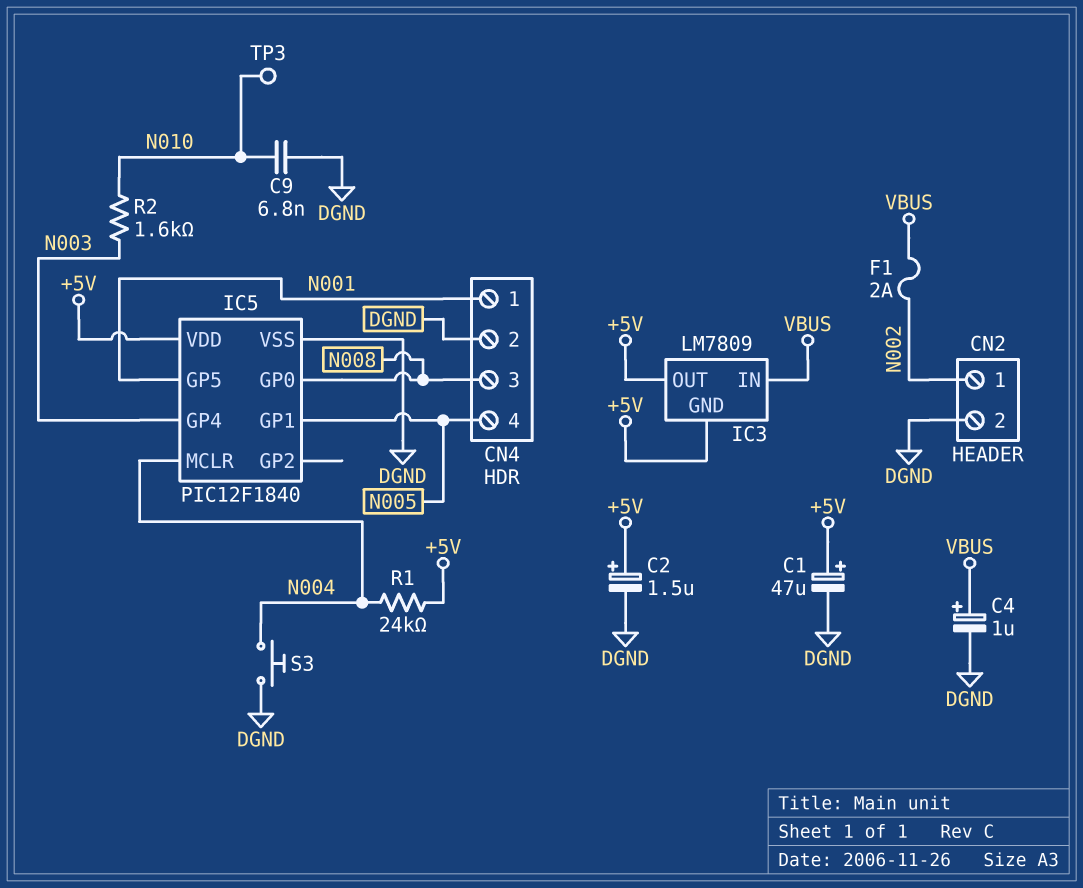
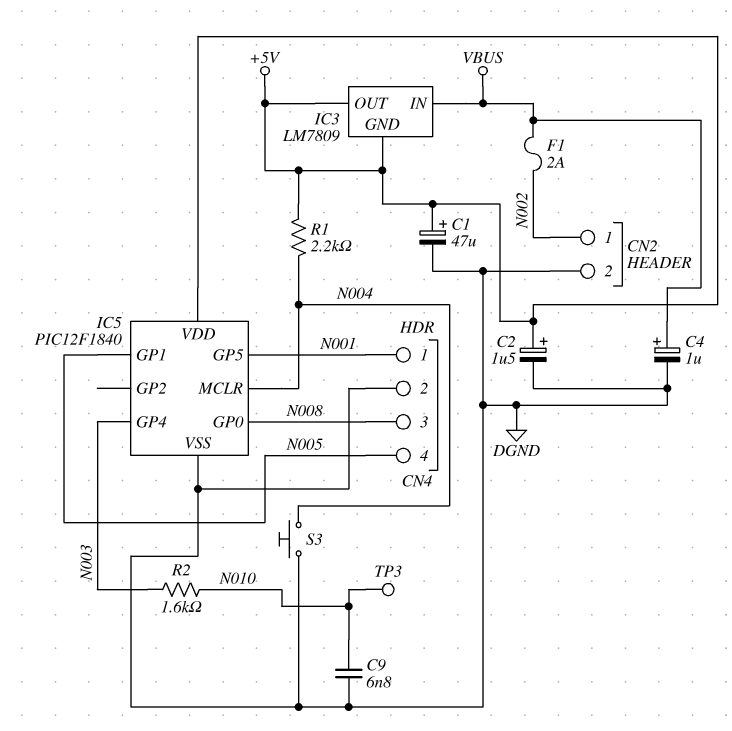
R1: 24k (+5V, N004) -> 2.2k (+5V, N004)

